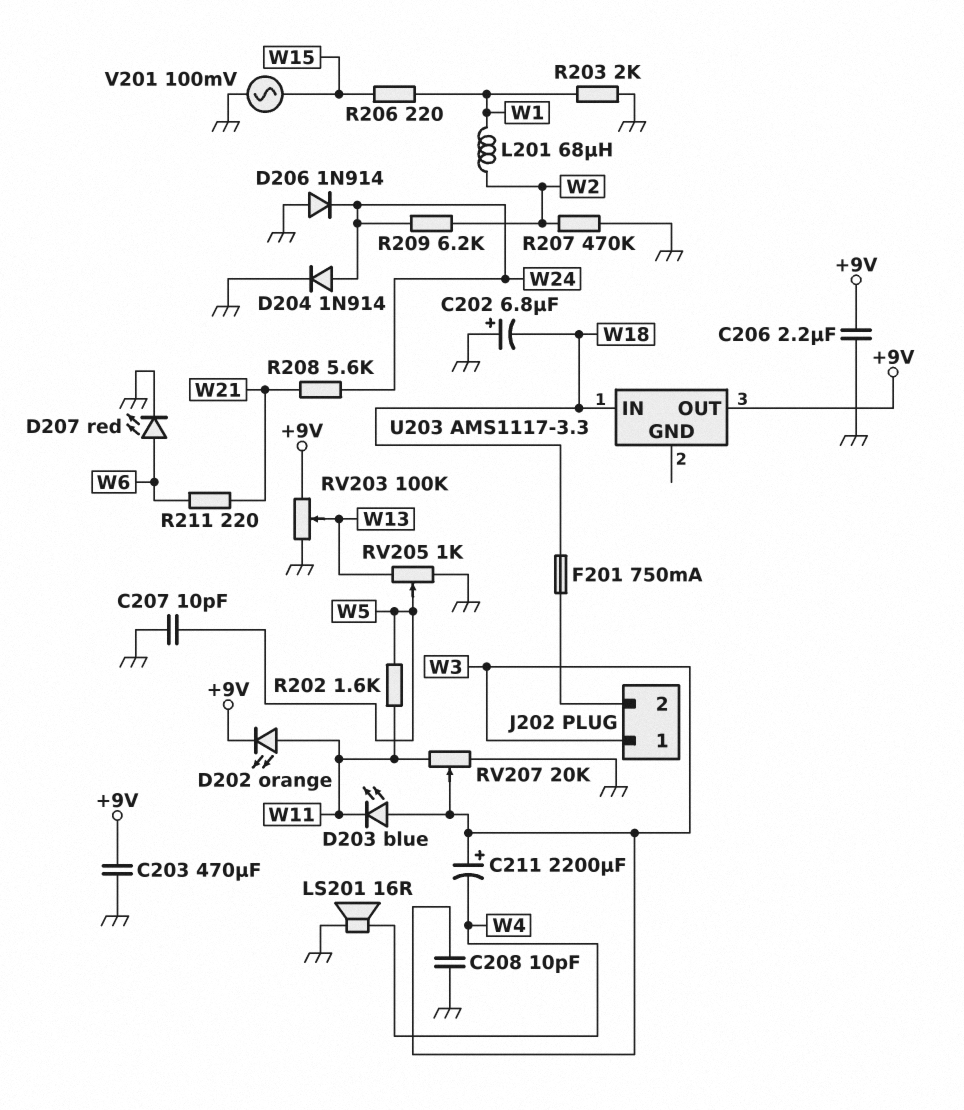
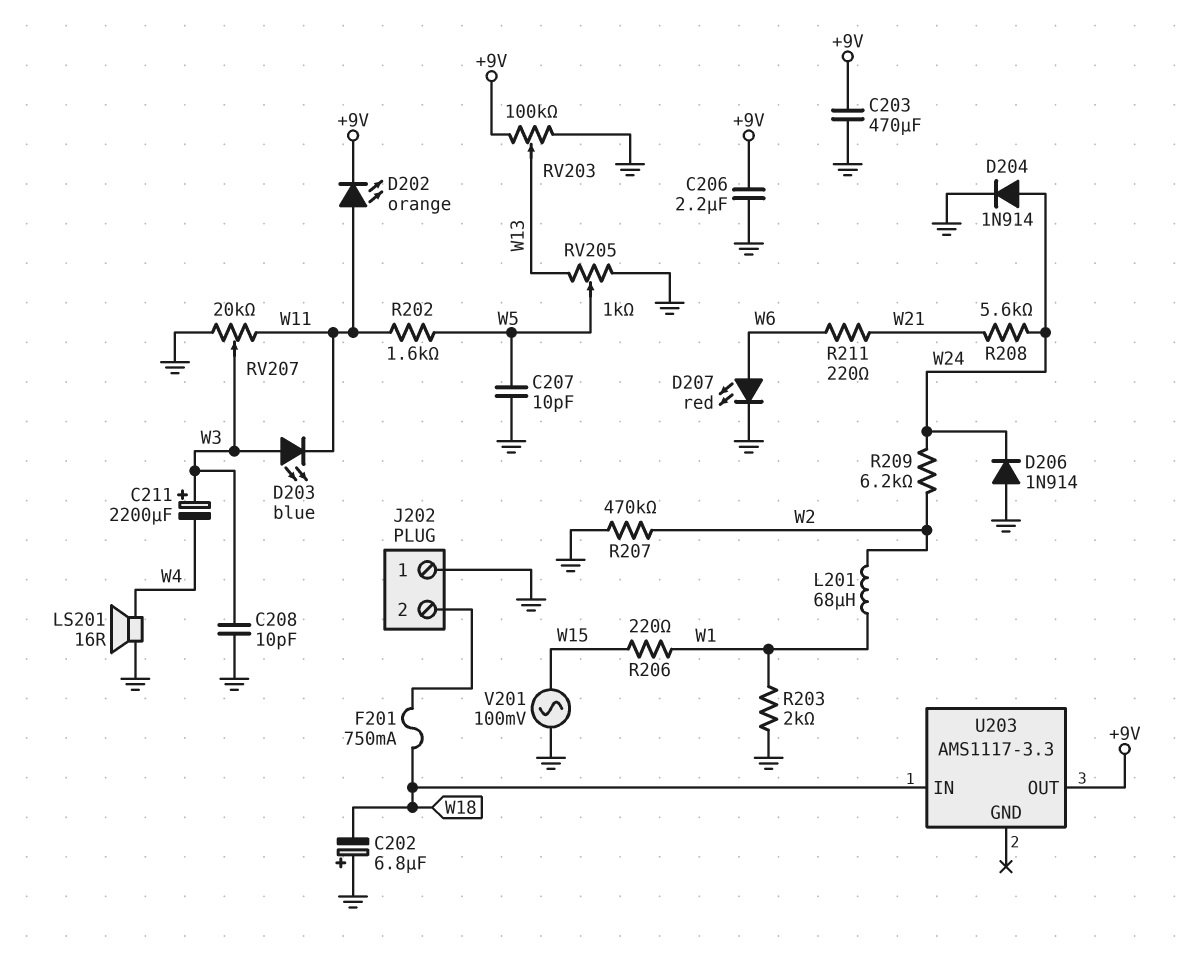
J202 pin 1: W3 -> GND

